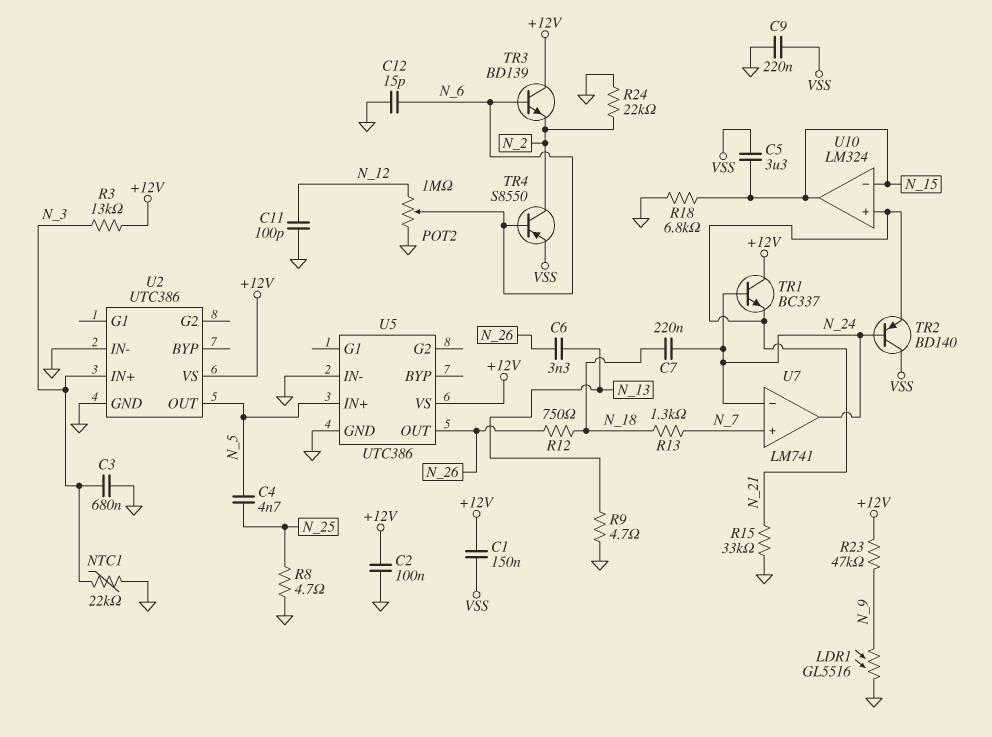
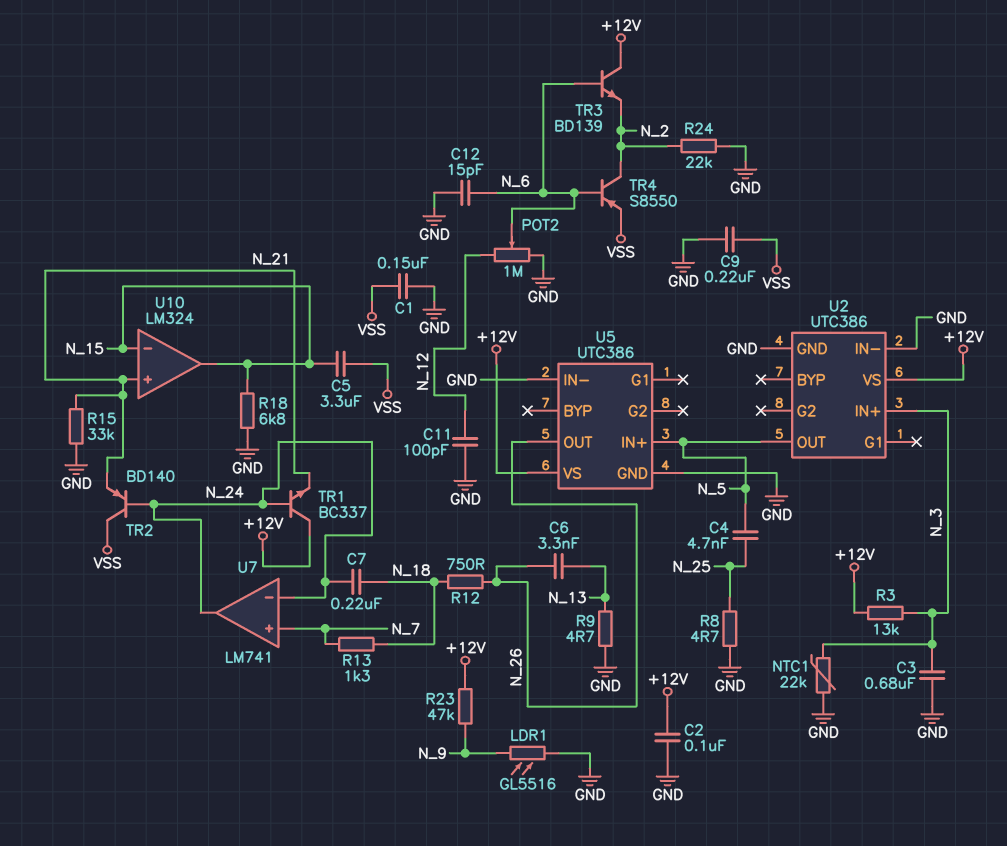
C1: 150nF (+12V, VSS) -> 150nF (GND, VSS)

